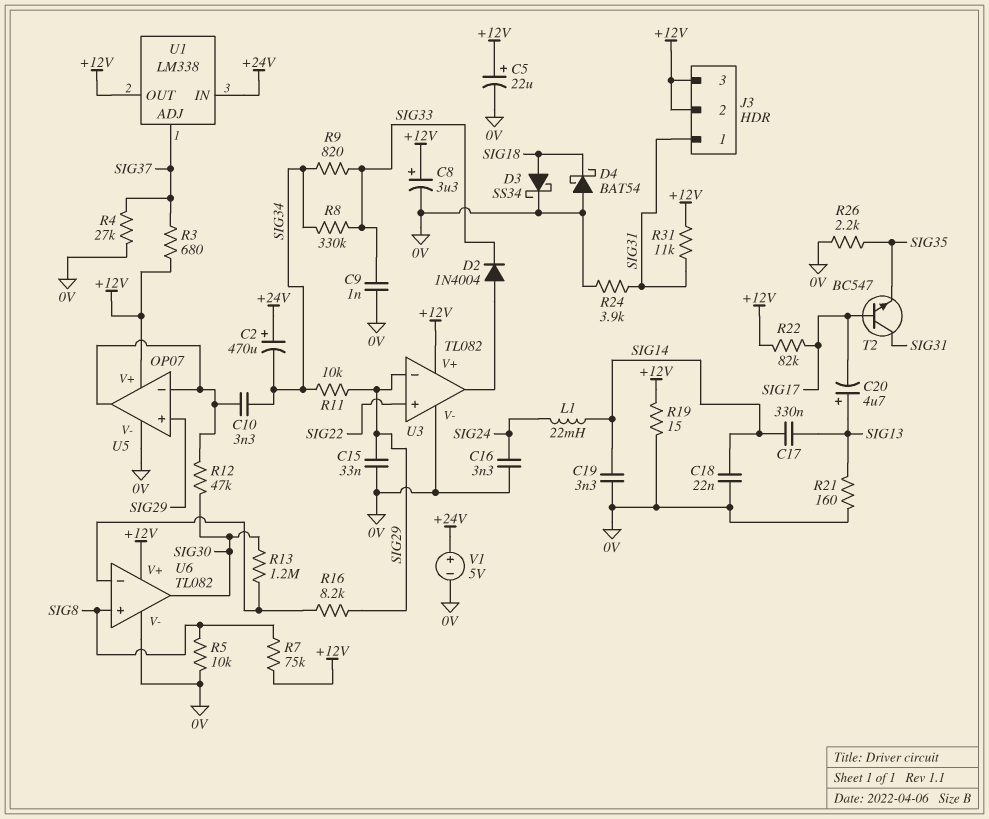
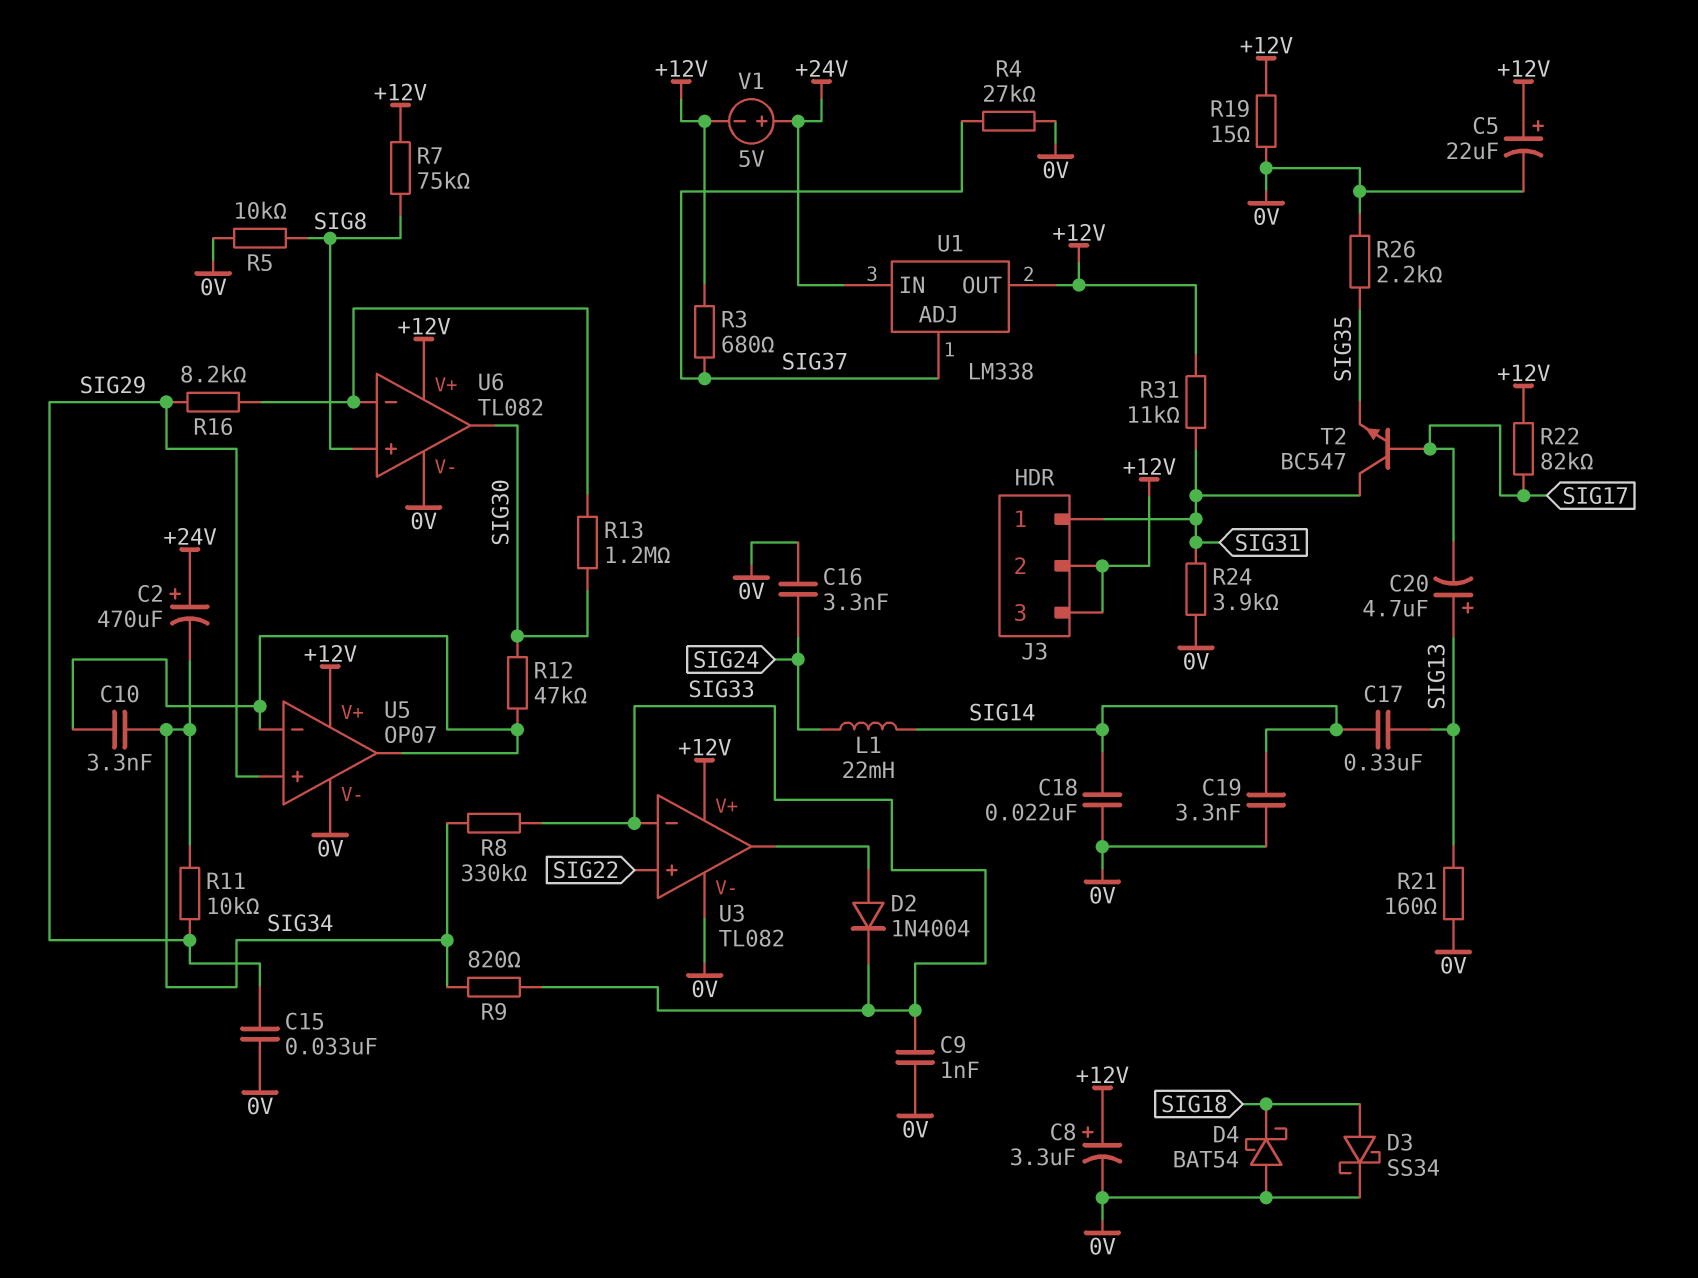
U3 pin in-: SIG29 -> SIG33
V1: 5V (plus +24V, minus 0V) -> 5V (plus +24V, minus +12V)

